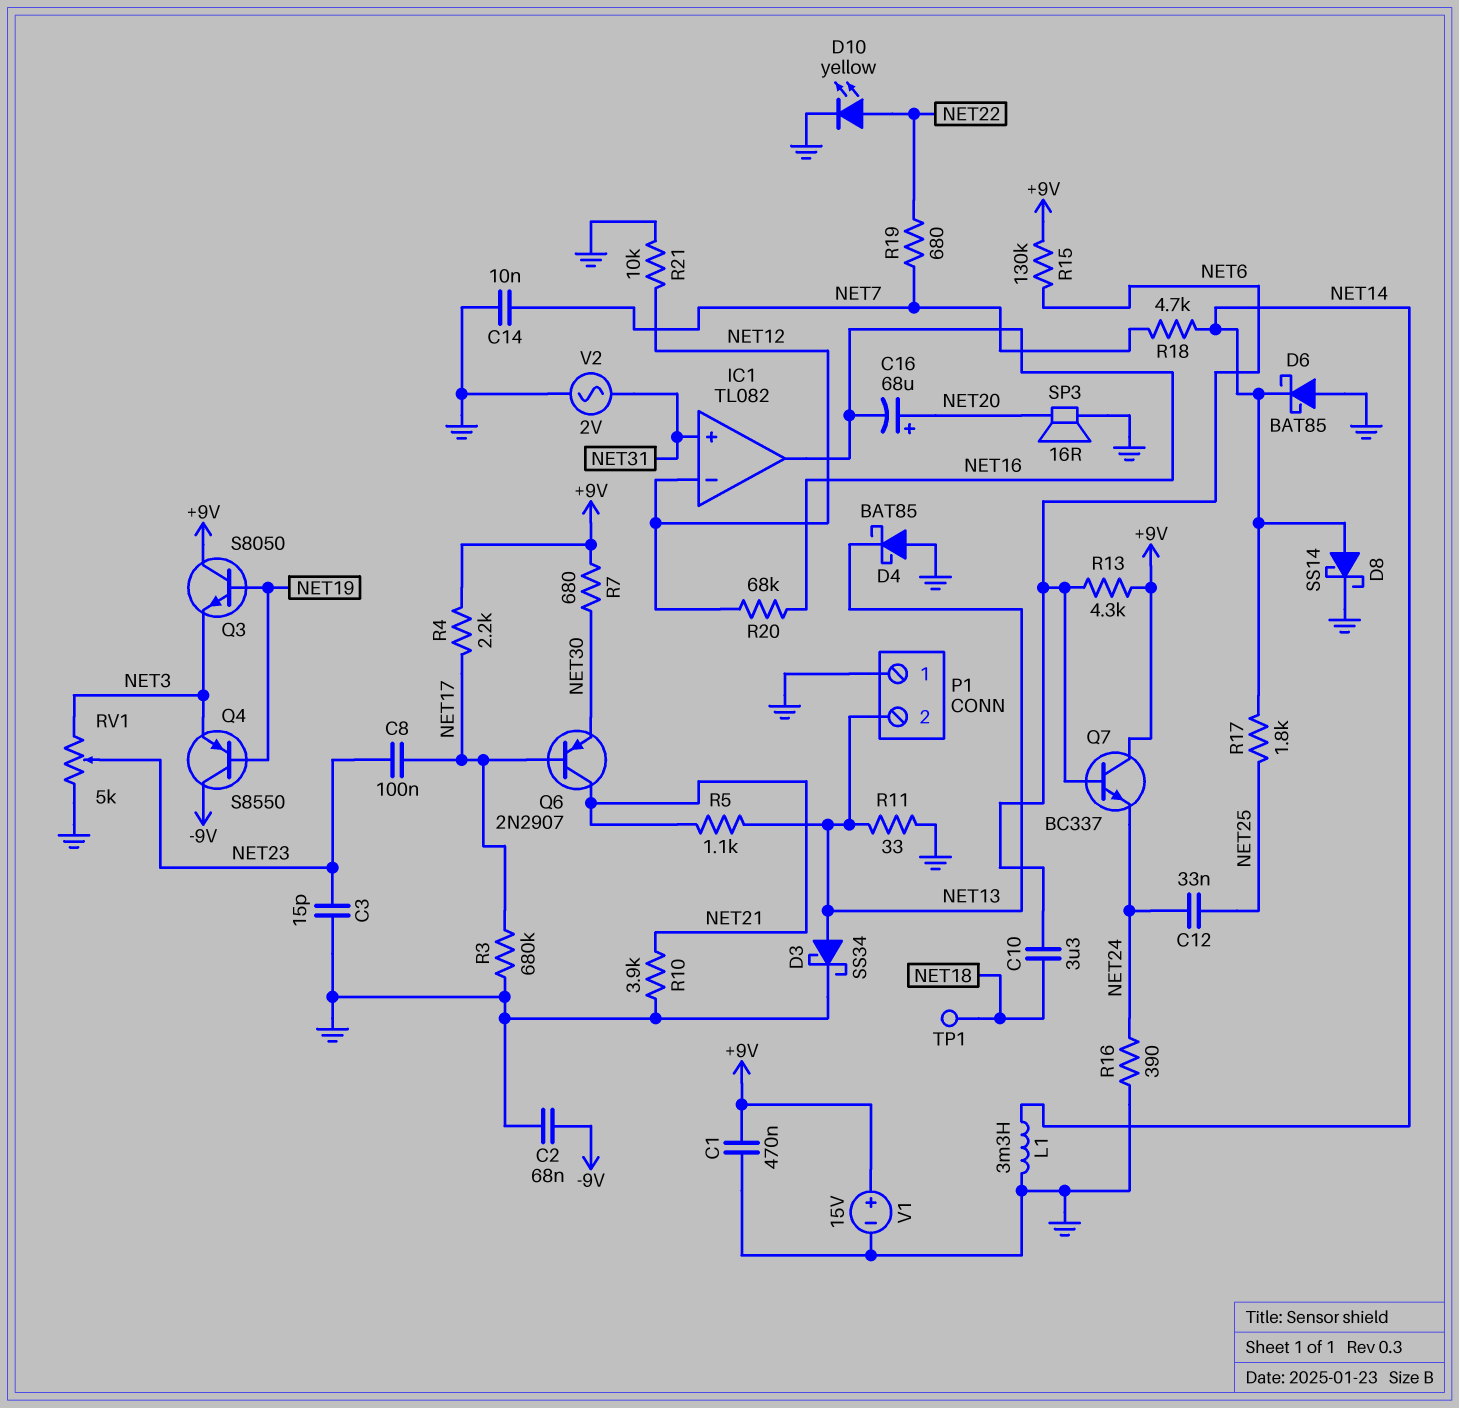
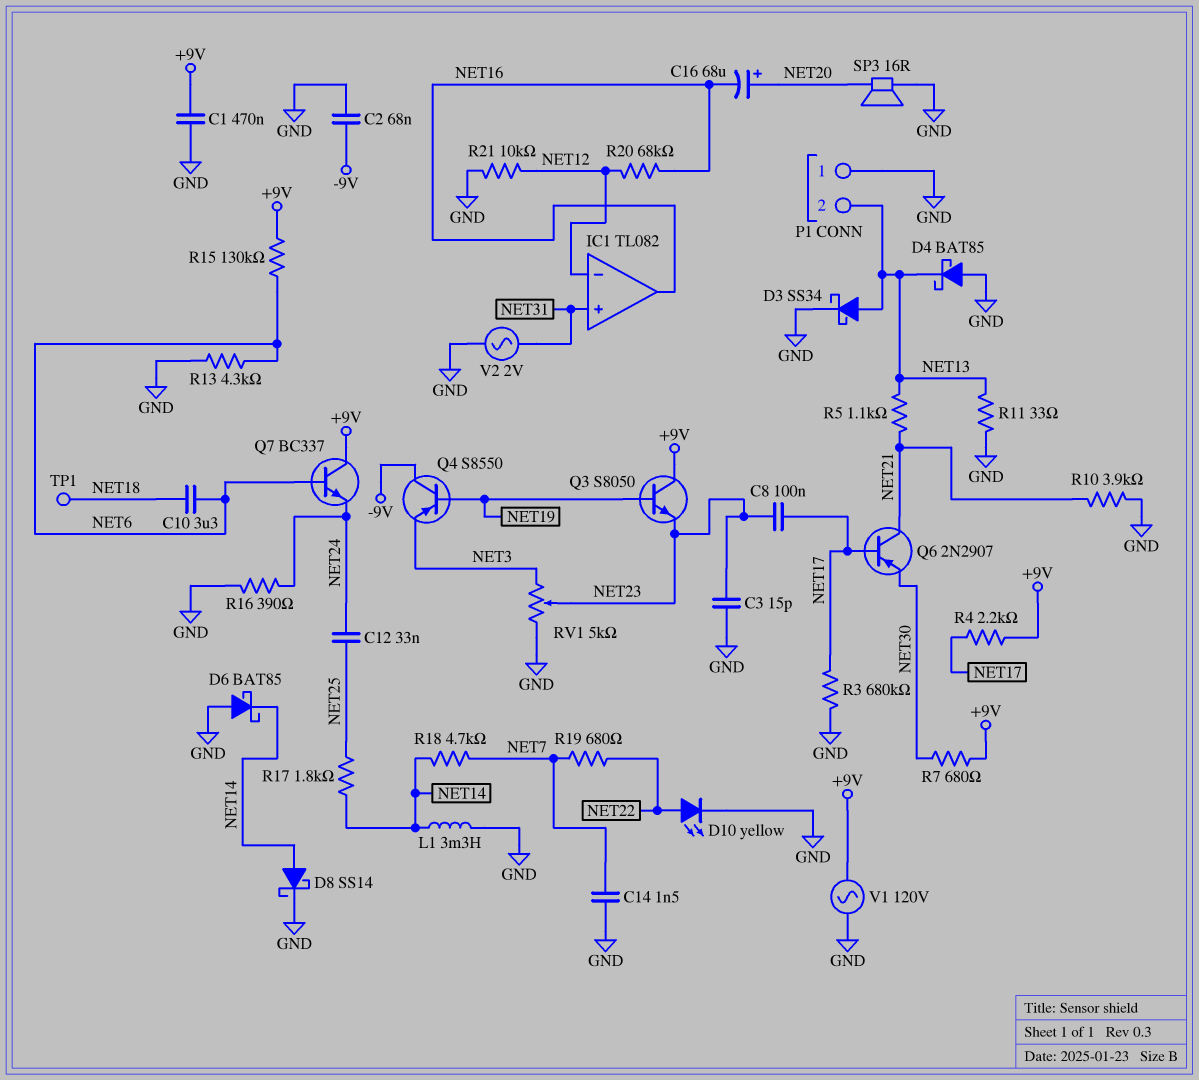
C14: 10nF (GND, NET7) -> 1.5nF (GND, NET7)
Q3: NPN S8050 (B NET19, C +9V, E NET3) -> NPN S8050 (B NET19, C +9V, E NET23)
R13: 4.3k (+9V, NET6) -> 4.3k (GND, NET6)
V1: 15V (plus +9V, minus GND) -> AC 120V (+9V, GND)

